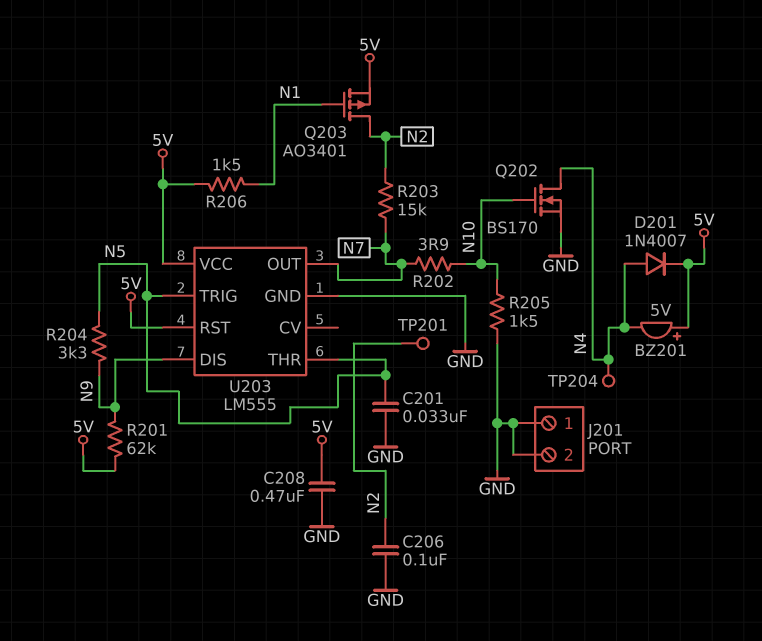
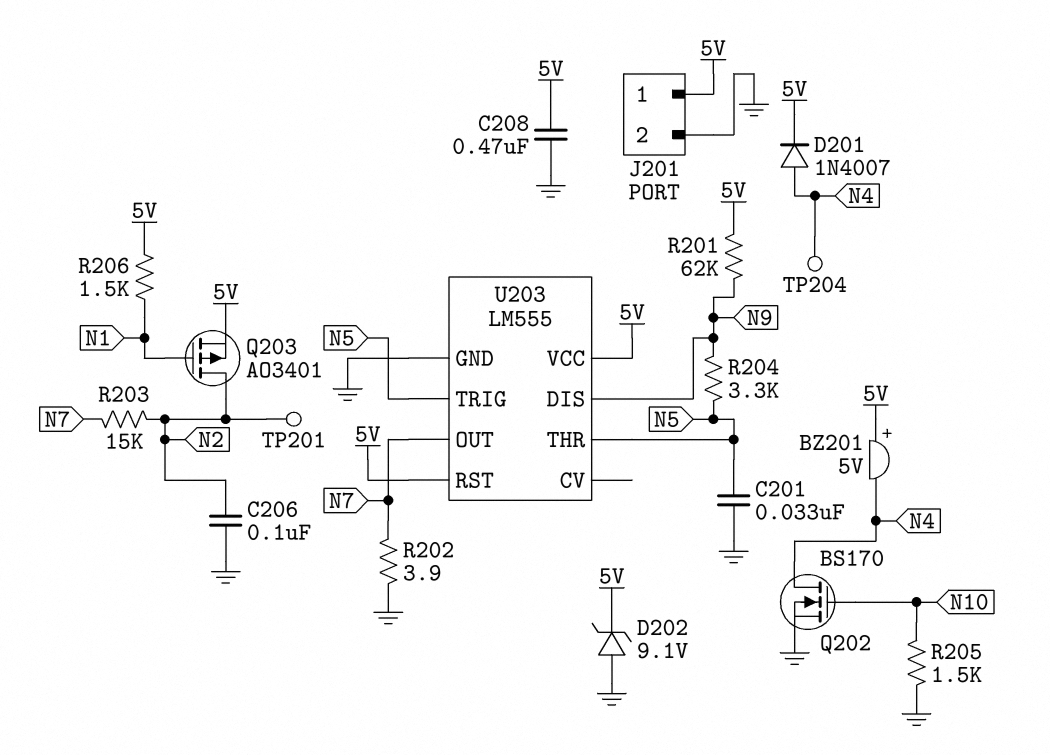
D202: none -> zener 9.1V (A GND, K 5V)
J201 pin 1: GND -> 5V
R202: 3.9 (N7, N10) -> 3.9 (GND, N7)

